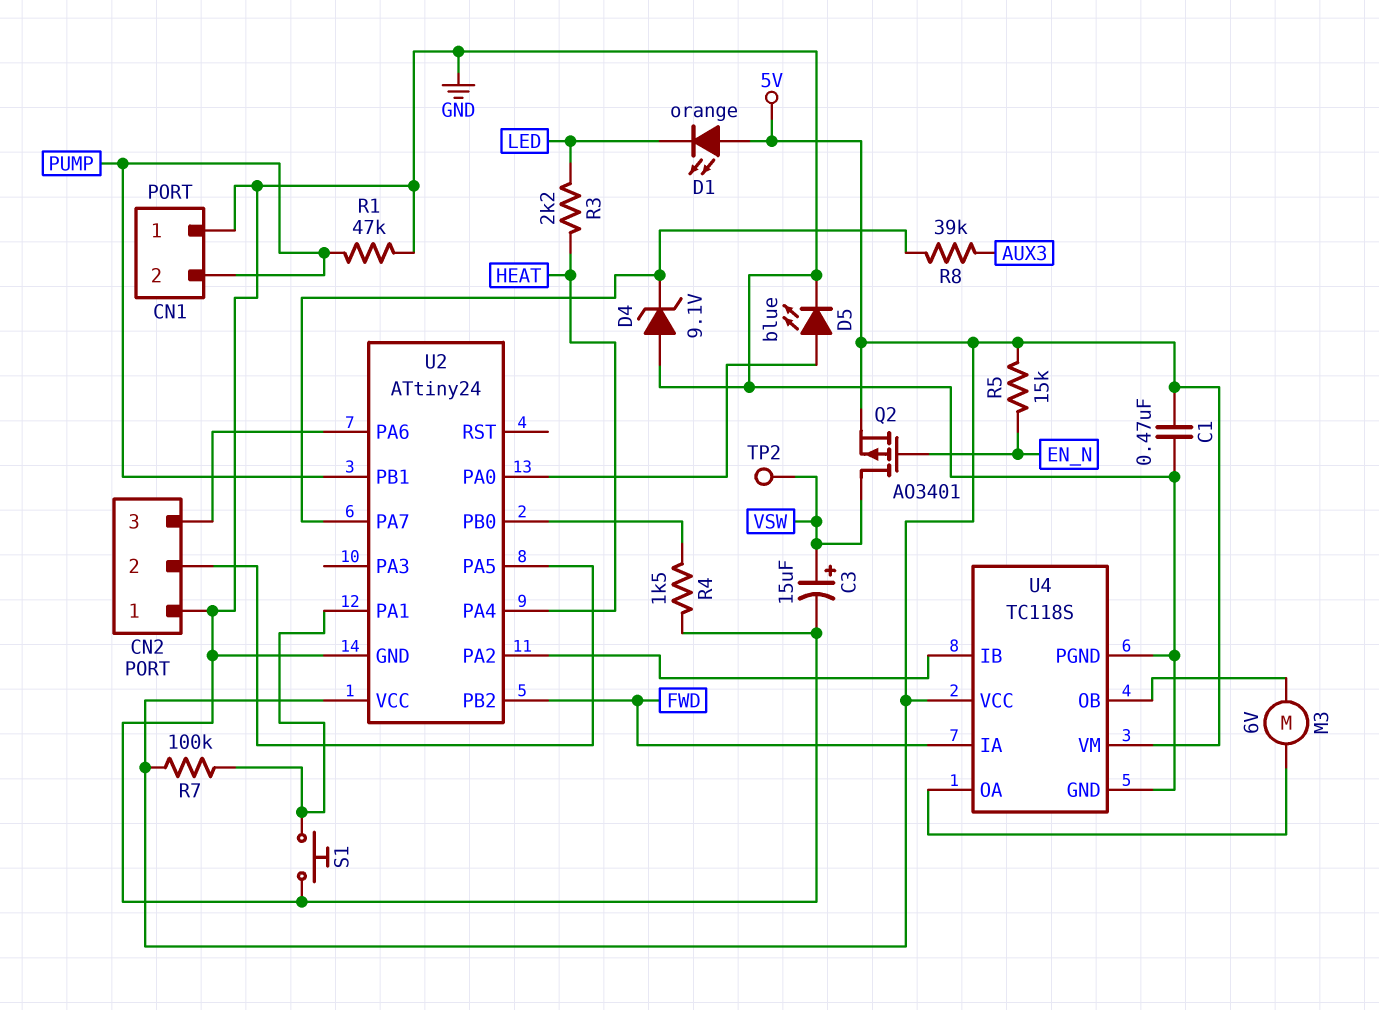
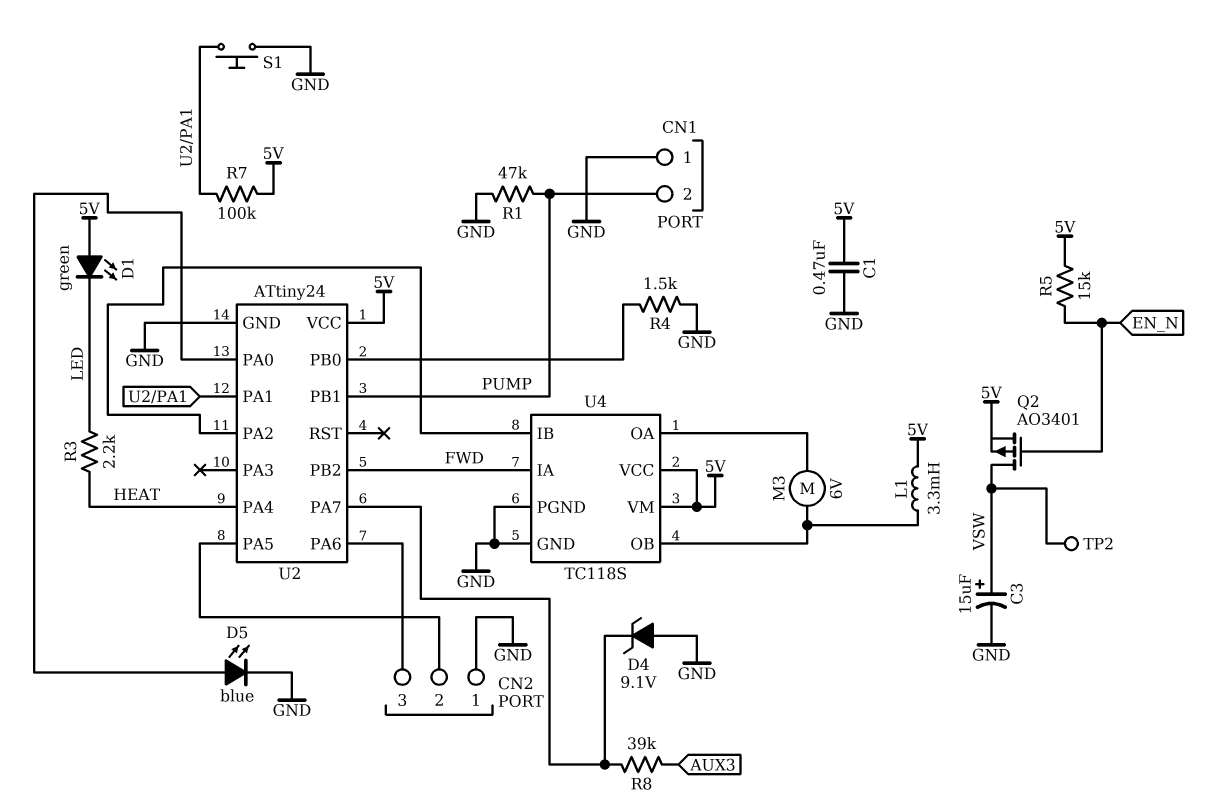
D1: LED orange (A 5V, K LED) -> LED green (A 5V, K LED)
L1: none -> 3.3mH (5V, U4/OB)

